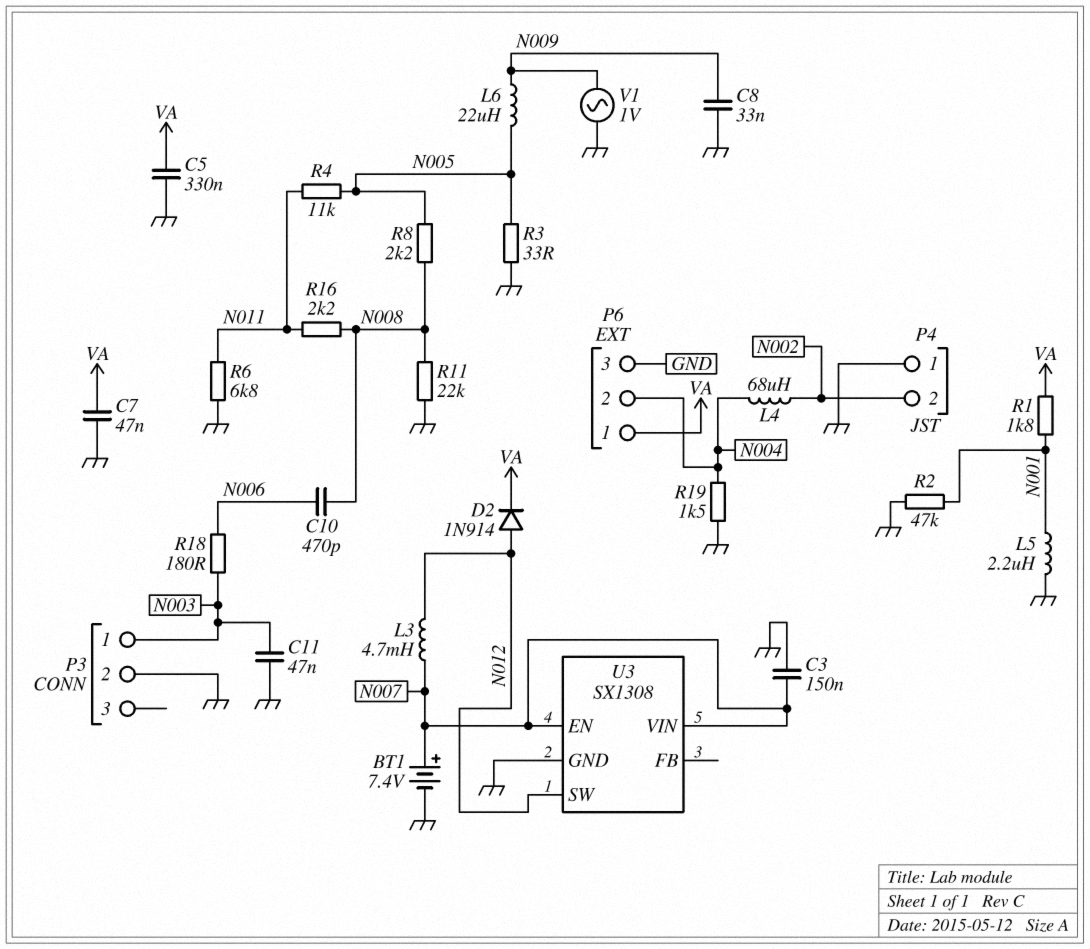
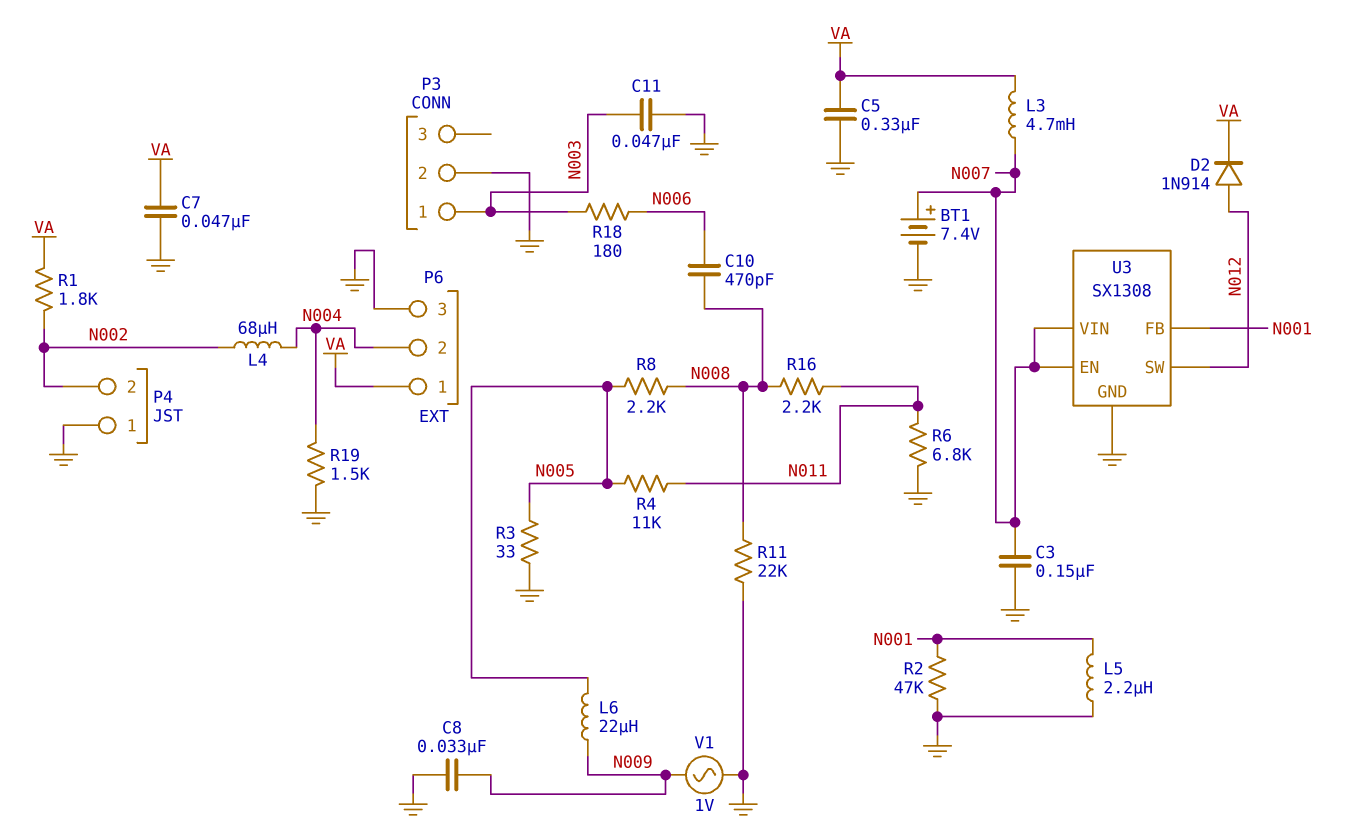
L3: 4.7mH (N007, N012) -> 4.7mH (N007, VA)
R1: 1.8k (N001, VA) -> 1.8k (N002, VA)
U3 pin FB: none -> N001

